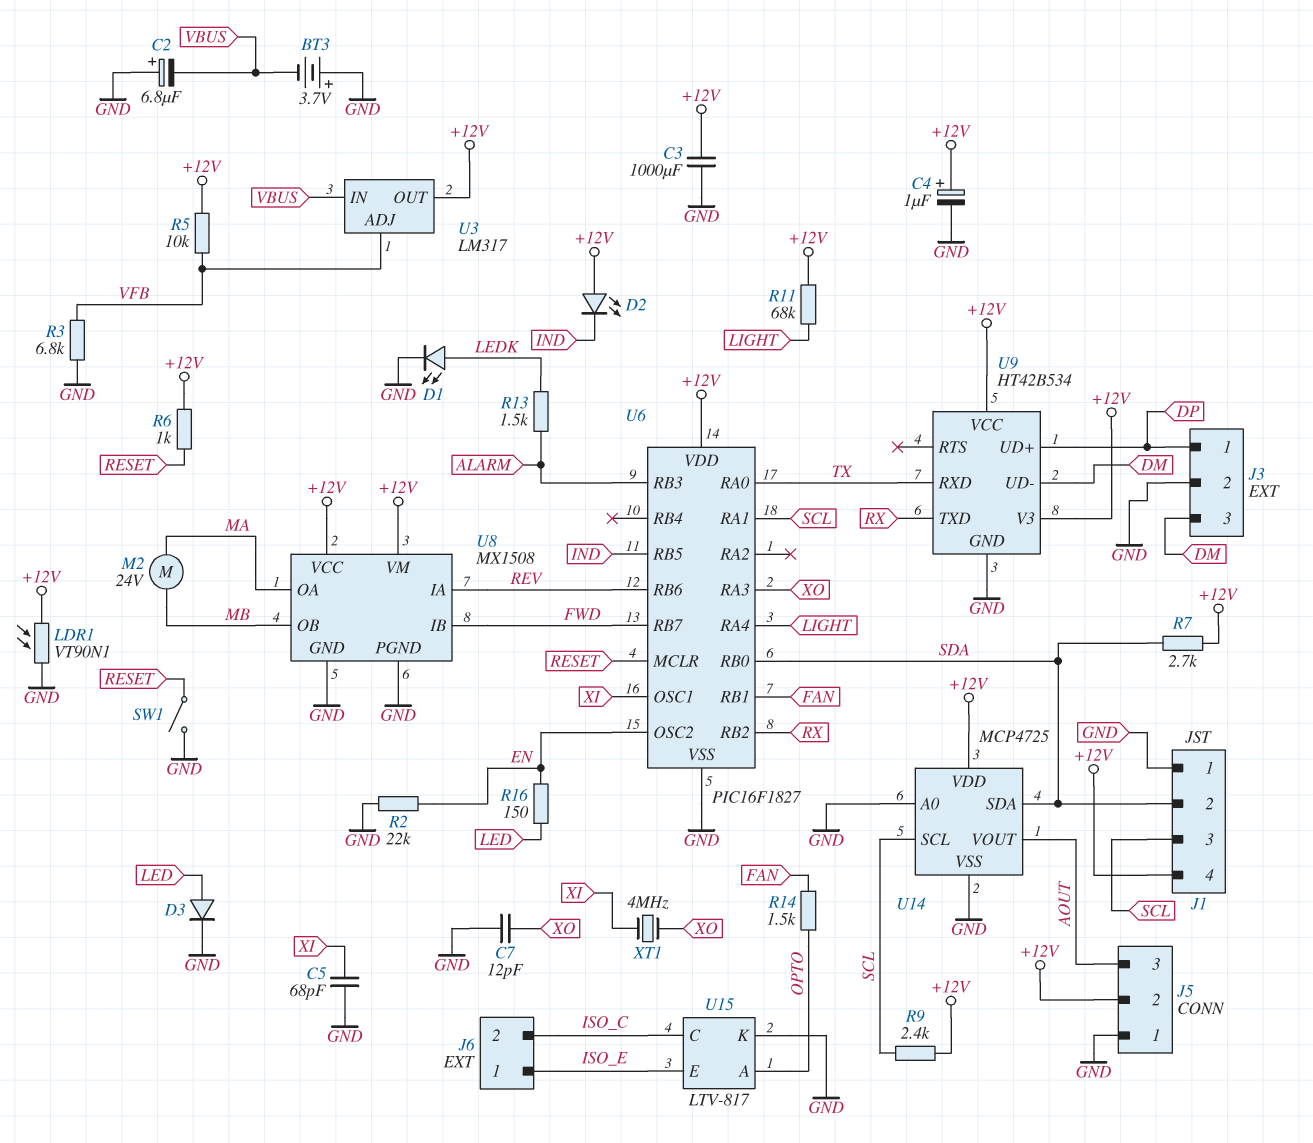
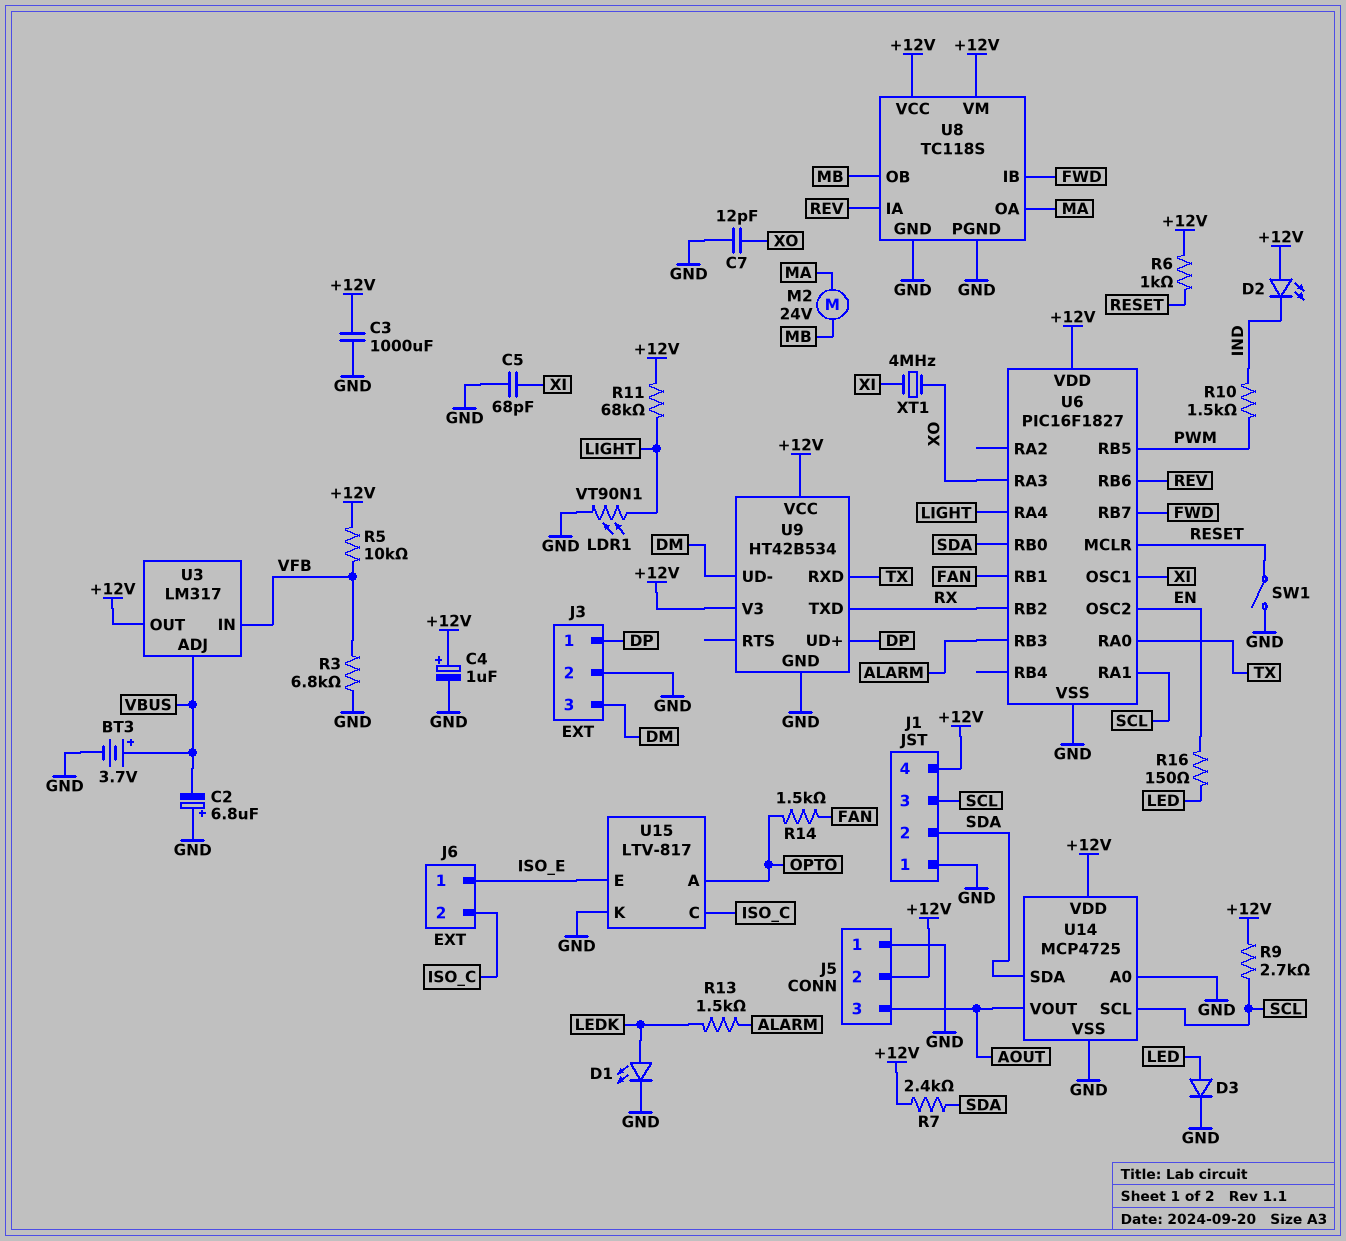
BT3: 3.7V (plus GND, minus VBUS) -> 3.7V (plus VBUS, minus GND)
LDR1: VT90N1 (+12V, GND) -> VT90N1 (GND, LIGHT)
R2: 22k (EN, GND) -> none
R7: 2.7k (+12V, SDA) -> 2.4k (+12V, SDA)
R9: 2.4k (+12V, SCL) -> 2.7k (+12V, SCL)
R10: none -> 1.5k (IND, PWM)
U3 pin ADJ: VFB -> VBUS
U3 pin IN: VBUS -> VFB
U6 pin RB5: IND -> PWM
U8: MX1508 -> TC118S

